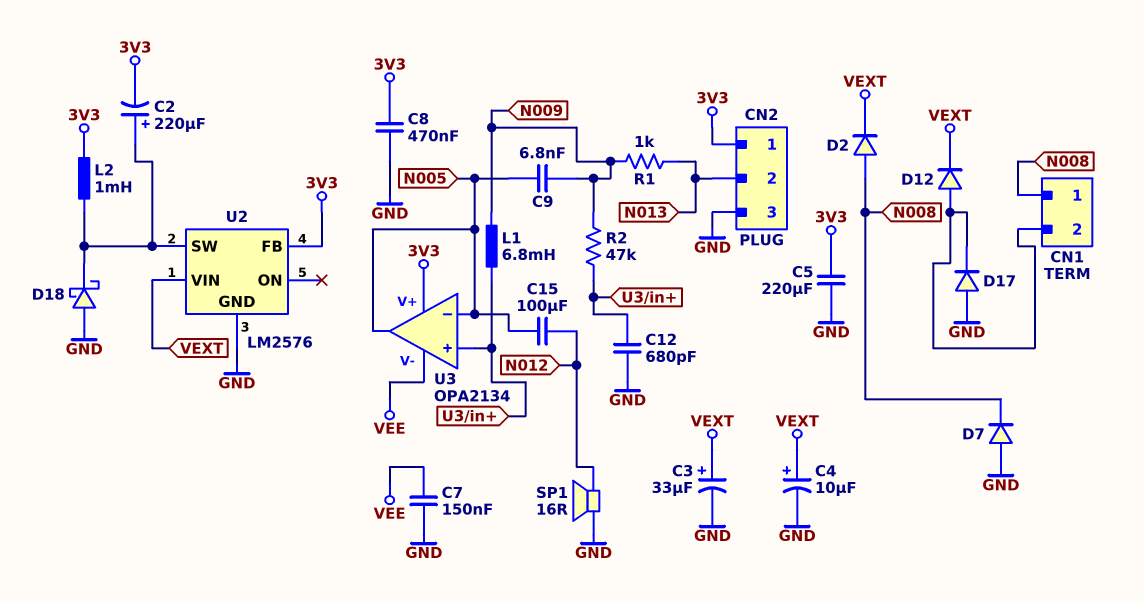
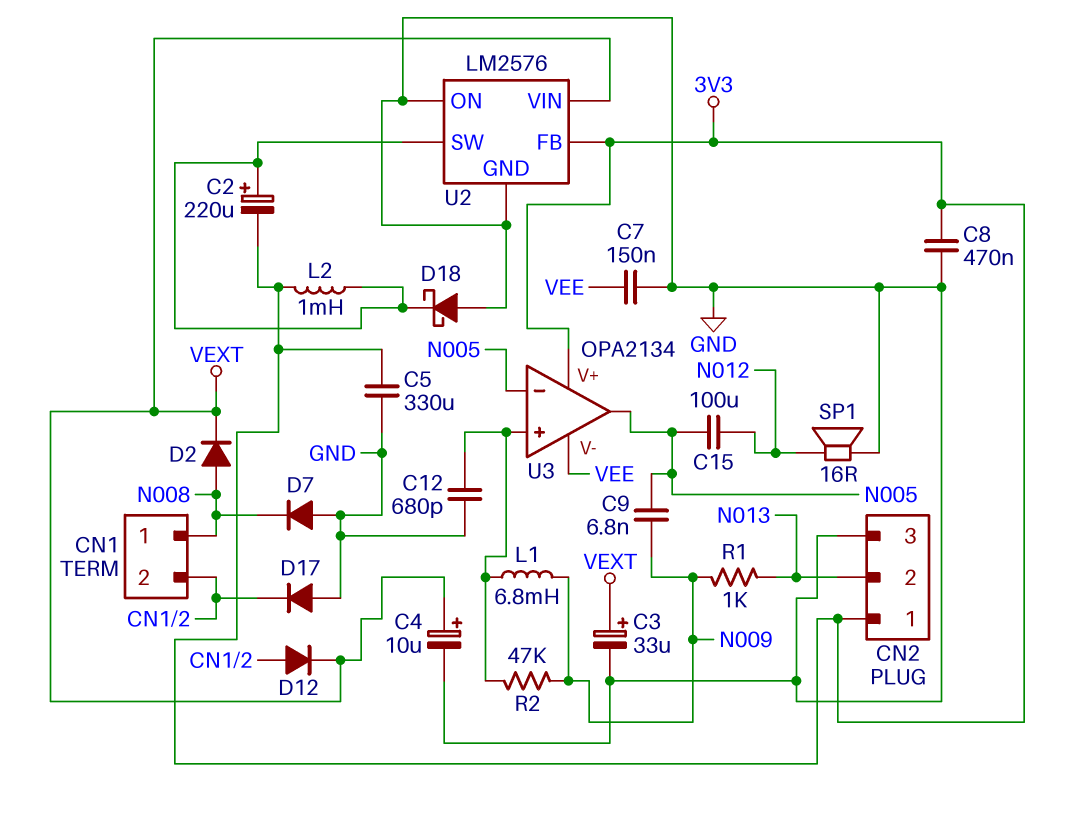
C5: 220uF (3V3, GND) -> 330uF (3V3, GND)
U2 pin ON: none -> GND

